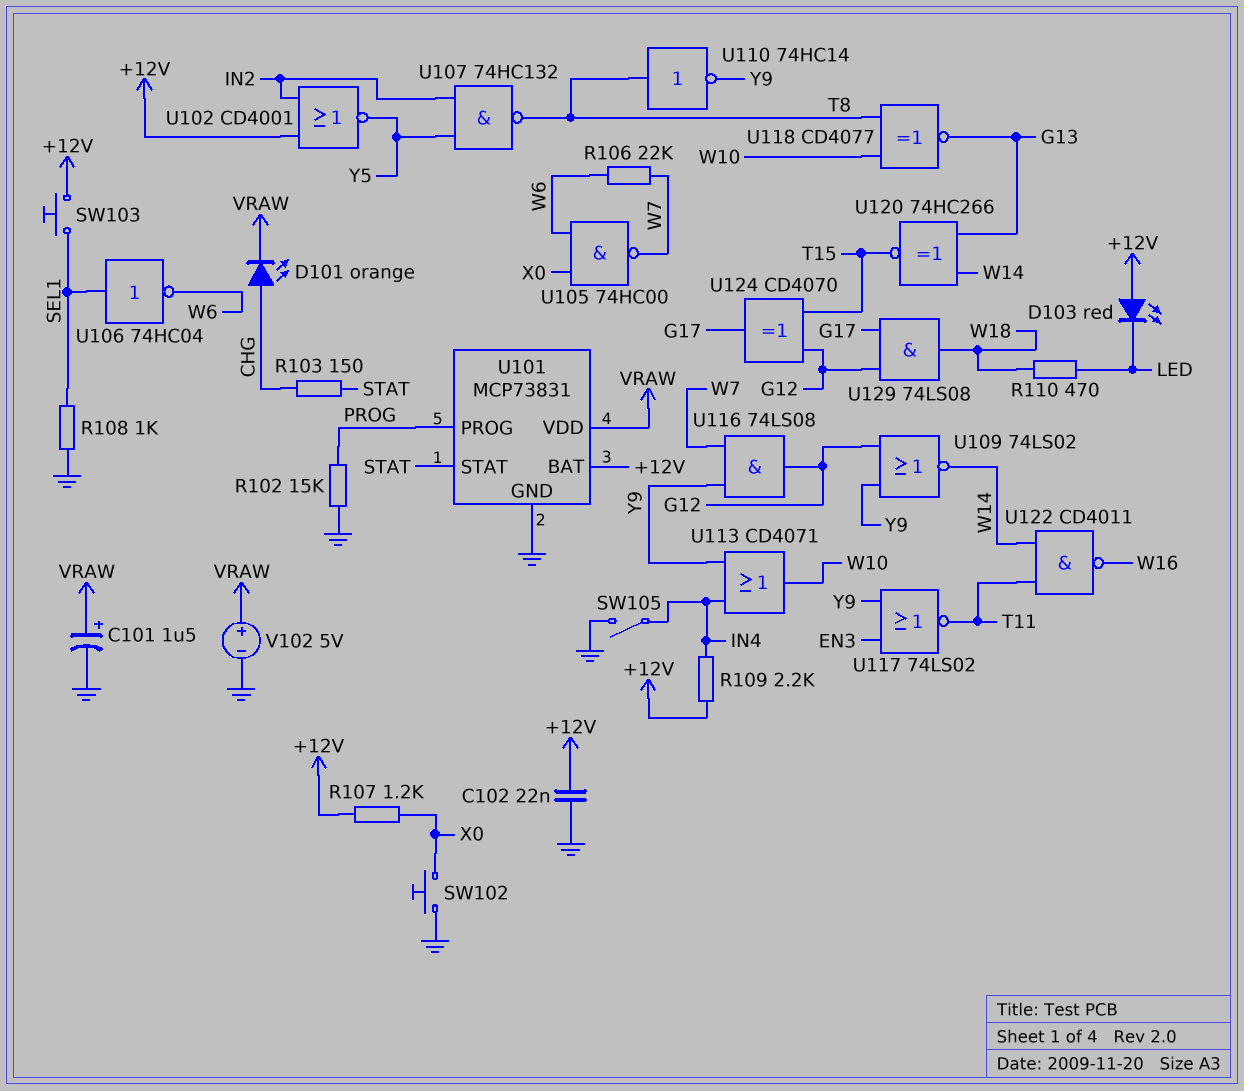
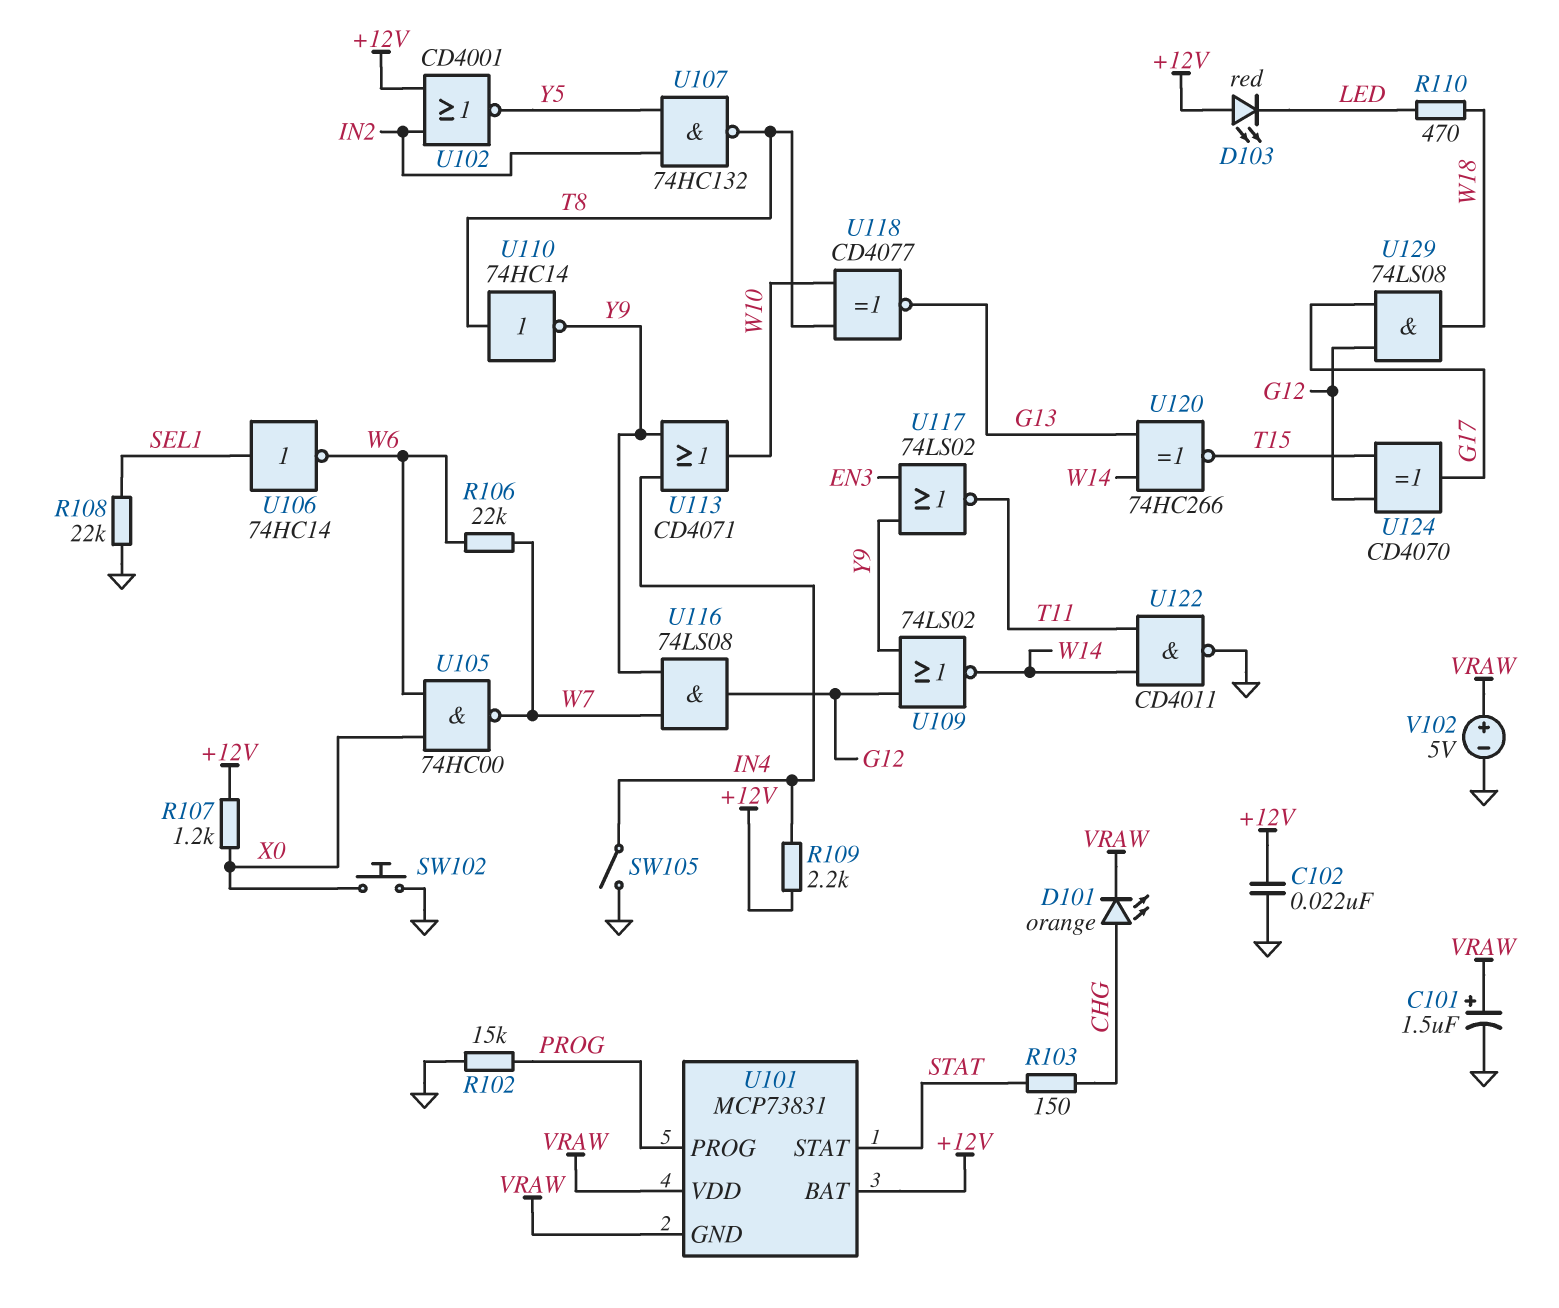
R108: 1k (GND, SEL1) -> 22k (GND, SEL1)
SW103: button (+12V, SEL1) -> none
U101 pin GND: GND -> VRAW
U106: NOT 74HC04 (in SEL1, out W6) -> NOT 74HC14 (in SEL1, out W6)
U122: NAND CD4011 (in T11, in W14, out W16) -> NAND CD4011 (in T11, in W14, out GND)

